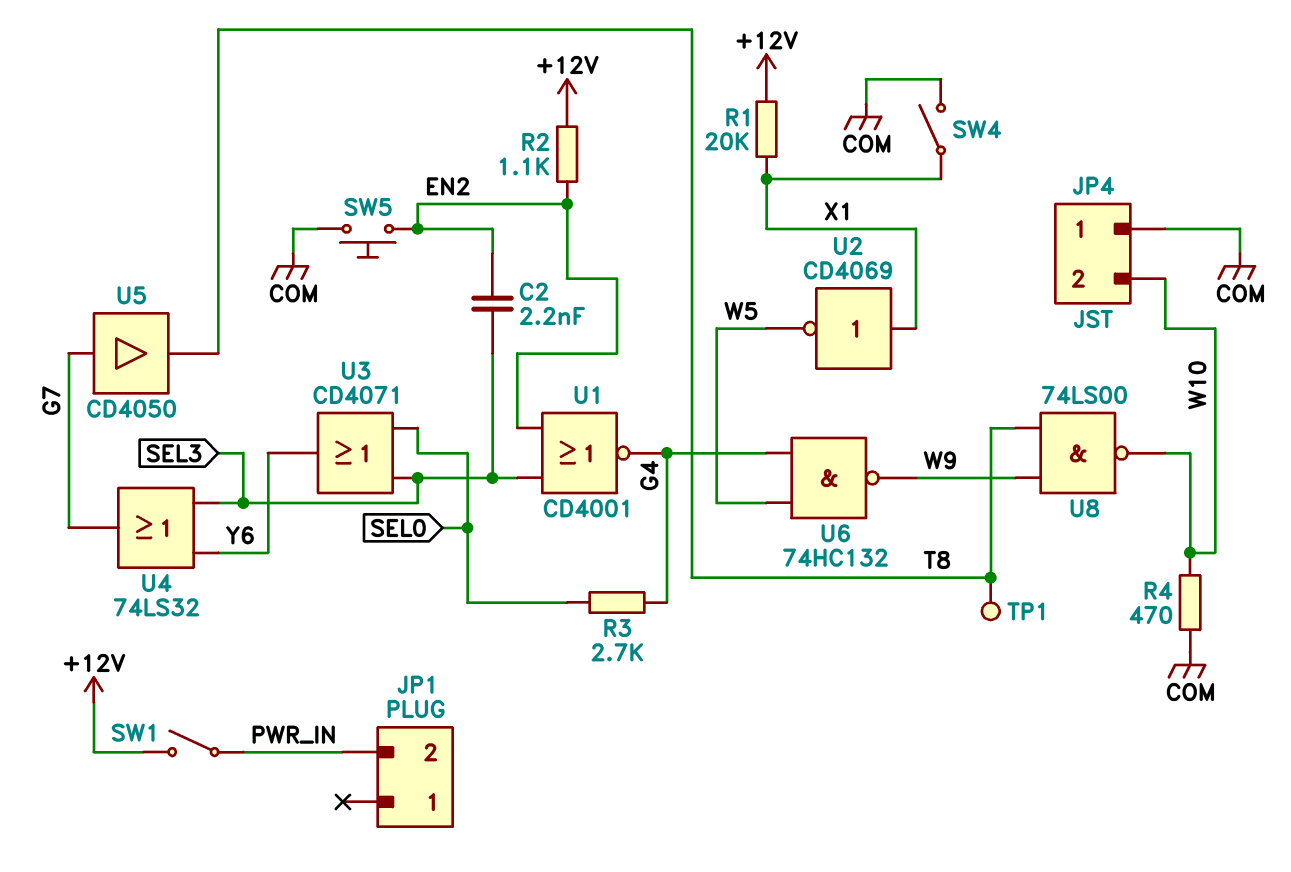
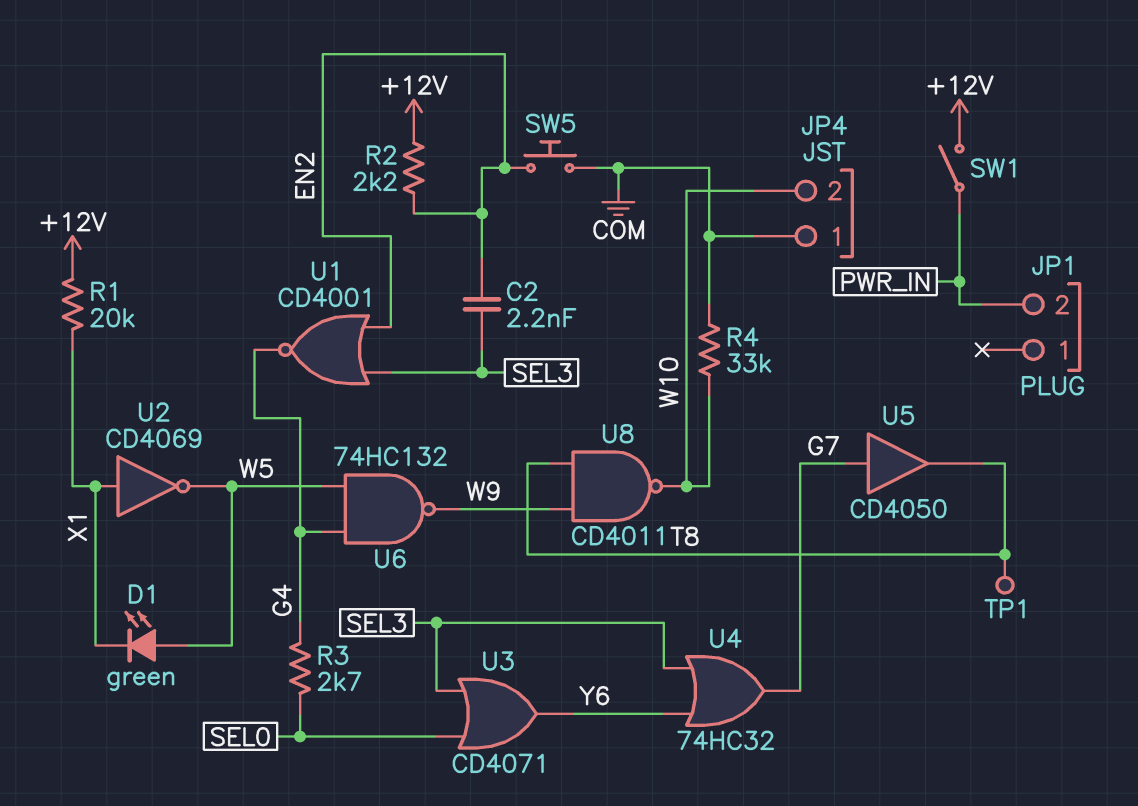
D1: none -> LED green (A W5, K X1)
R2: 1.1k (+12V, EN2) -> 2.2k (+12V, EN2)
R4: 470 (COM, W10) -> 33k (COM, W10)
SW4: switch (COM, X1) -> none
U4: OR 74LS32 (in SEL3, in Y6, out G7) -> OR 74HC32 (in SEL3, in Y6, out G7)
U8: NAND 74LS00 (in T8, in W9, out W10) -> NAND CD4011 (in T8, in W9, out W10)

